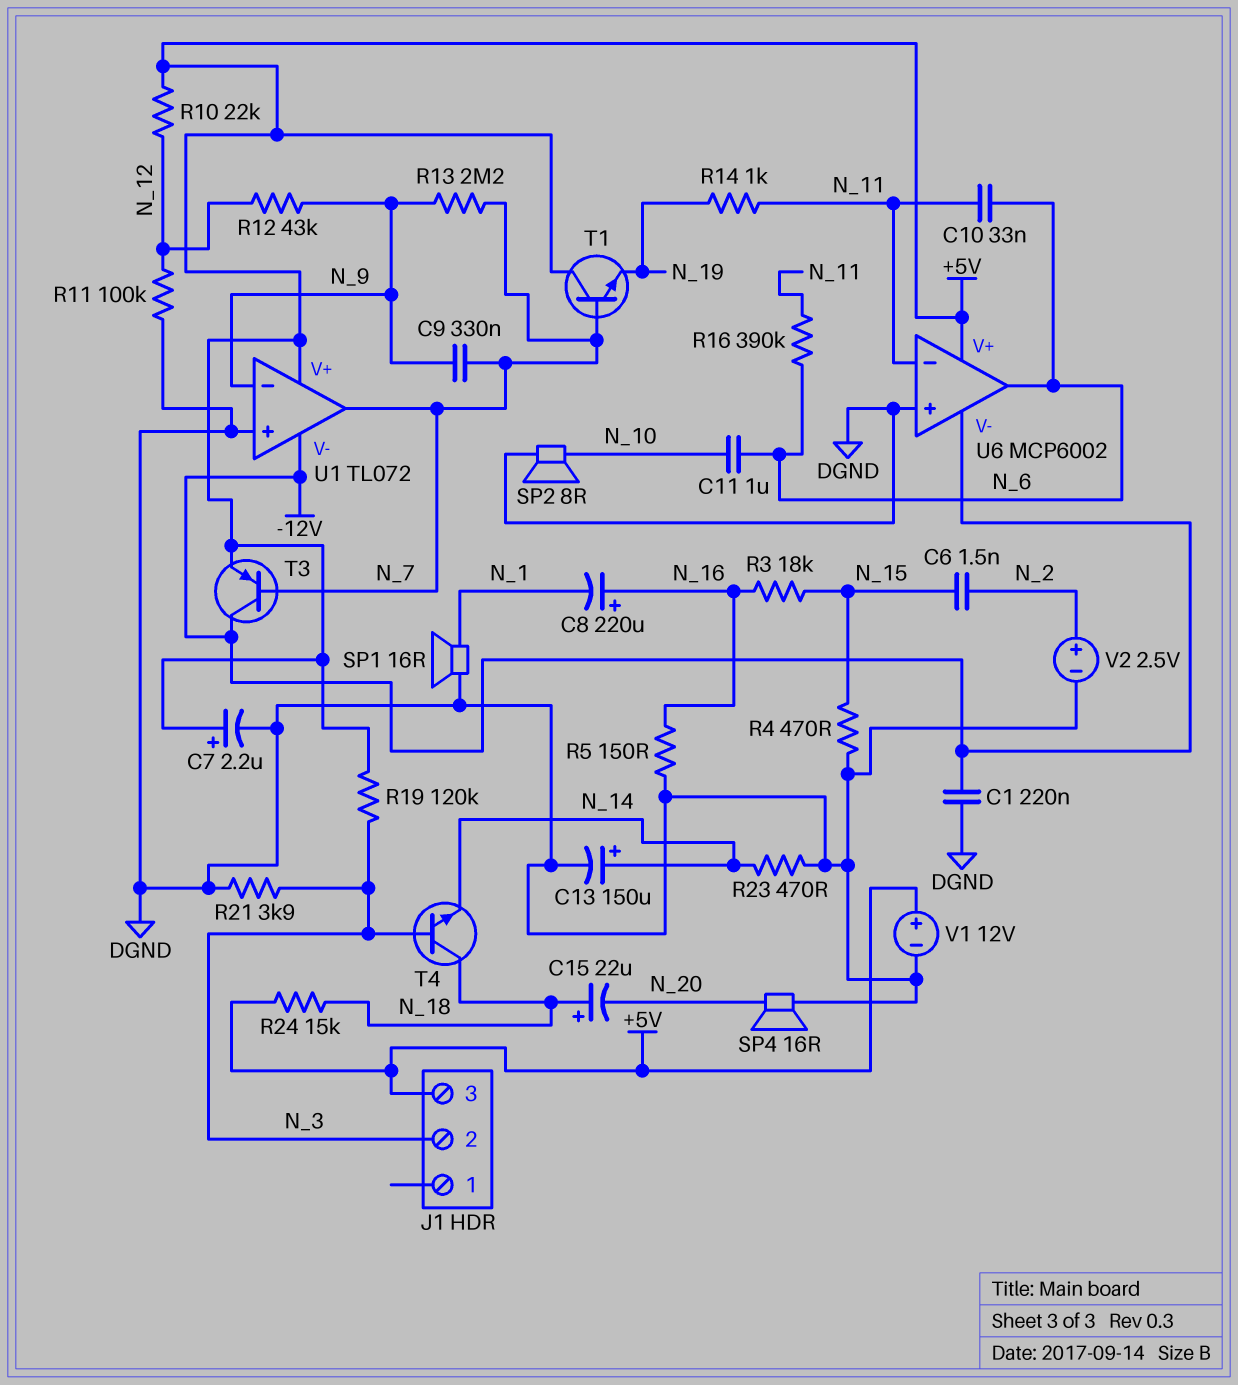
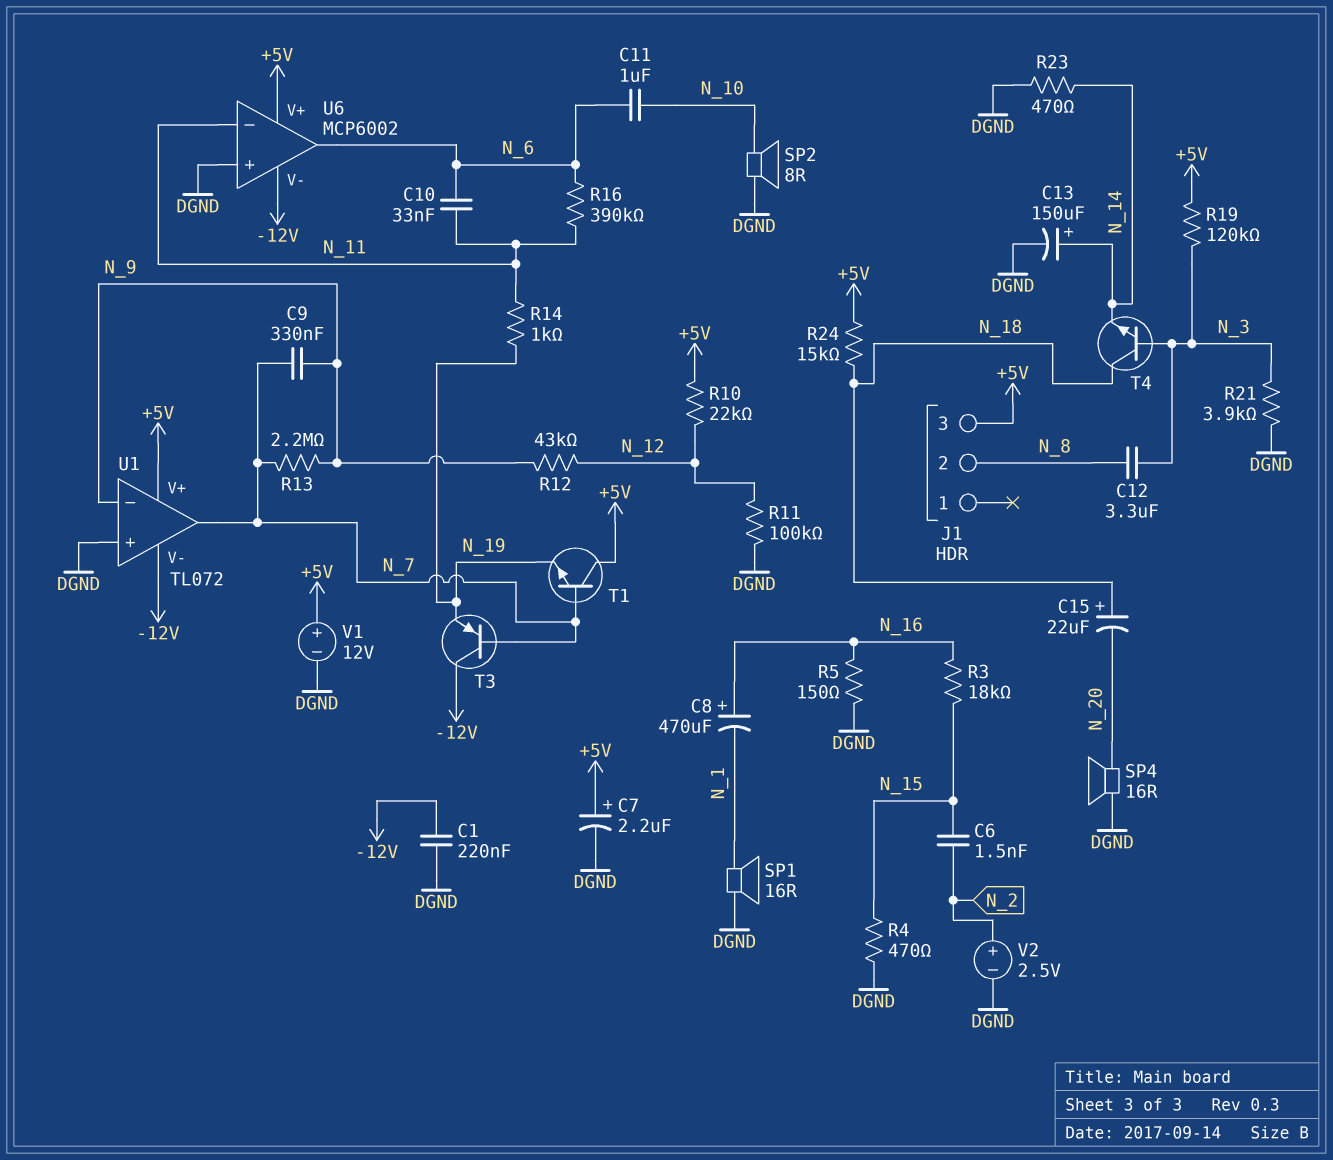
C8: 220uF (plus N_16, minus N_1) -> 470uF (plus N_16, minus N_1)
C12: none -> 3.3uF (N_3, N_8)
J1 pin 2: N_3 -> N_8
T3: PNP (B N_7, C -12V, E +5V) -> PNP (B N_7, C -12V, E N_19)

